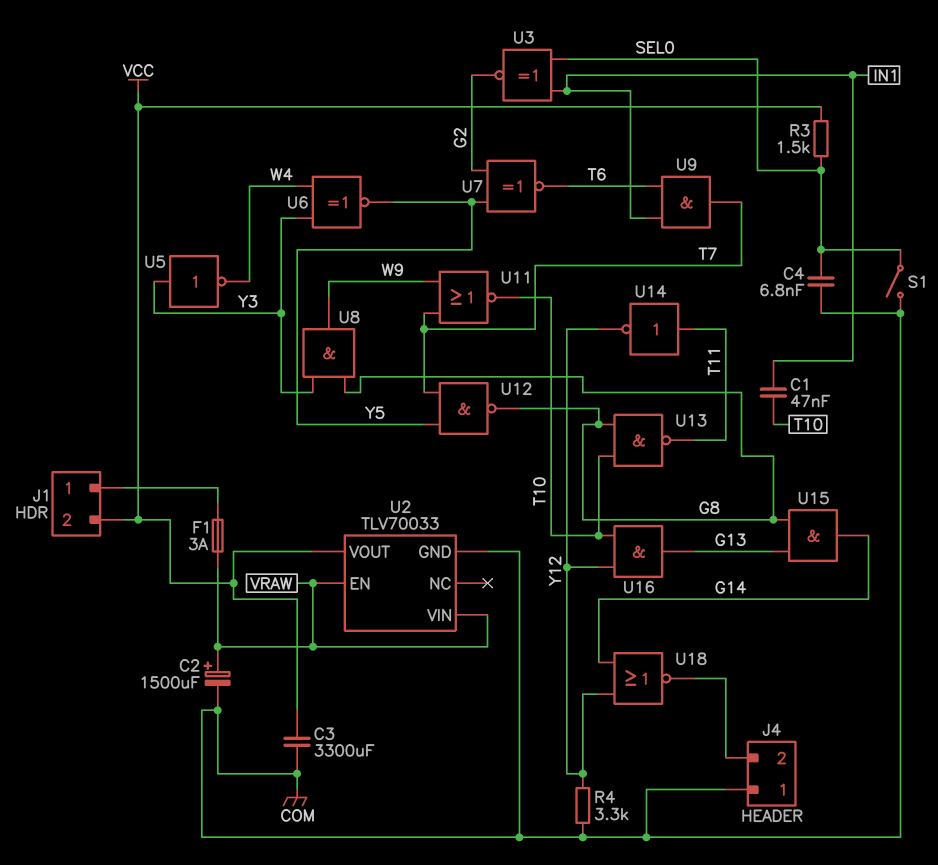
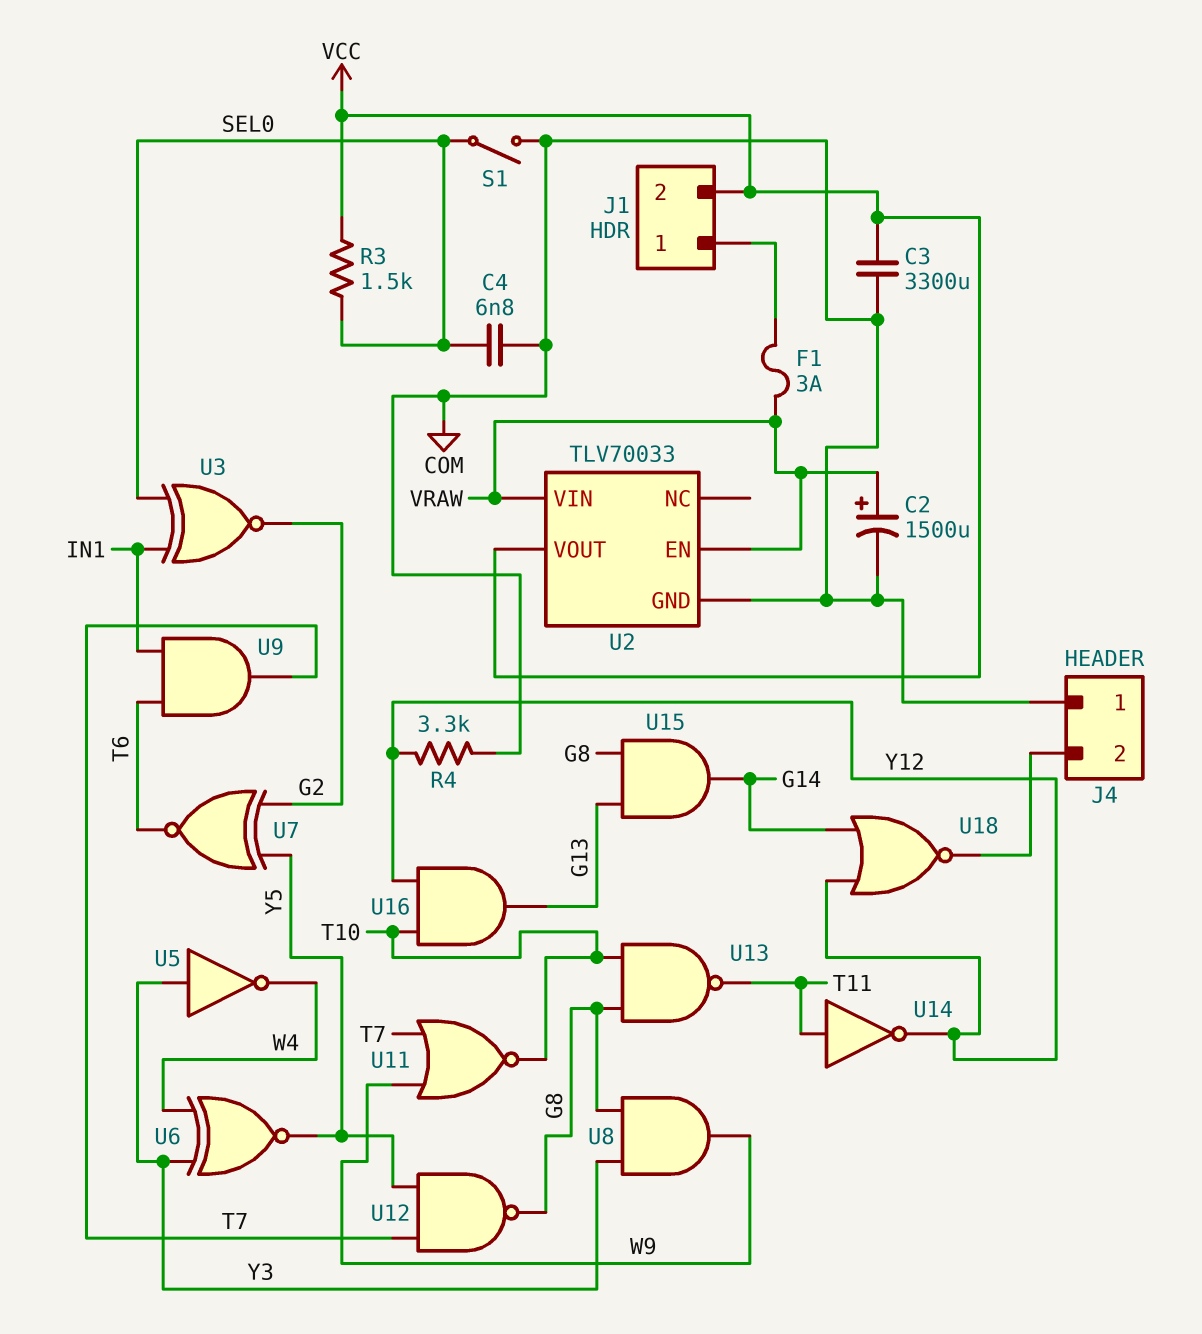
C1: 47nF (IN1, T10) -> none

